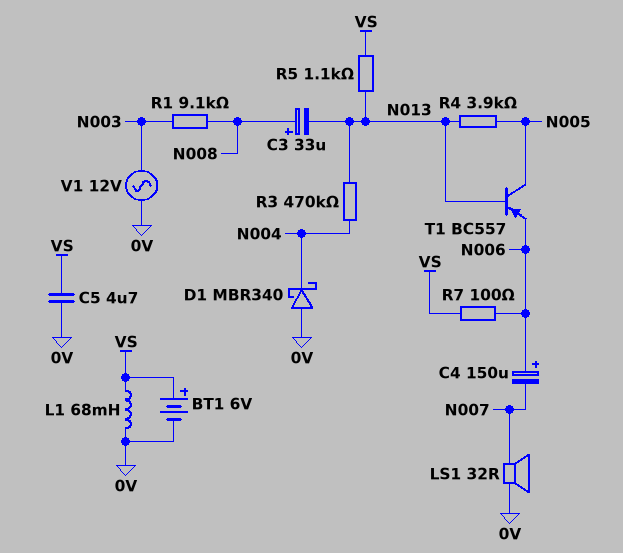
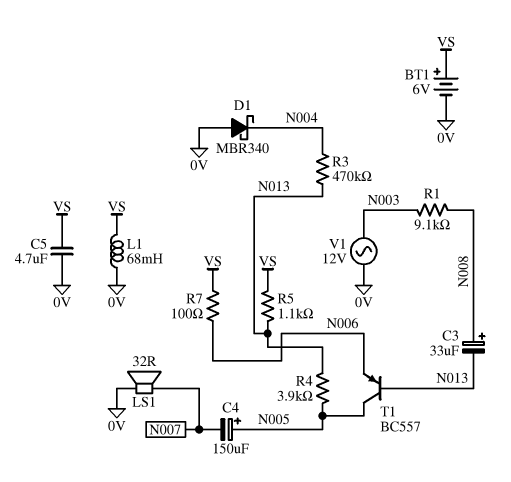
C4: 150uF (plus N006, minus N007) -> 150uF (plus N005, minus N007)

